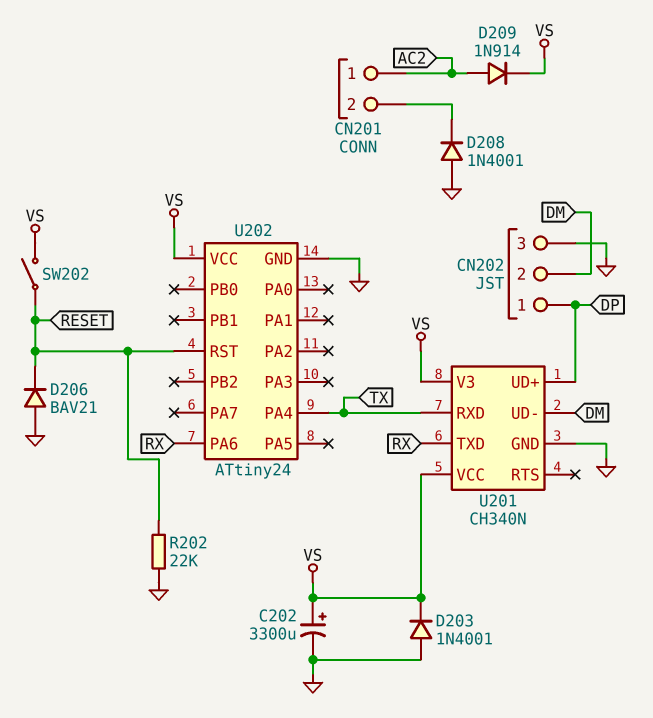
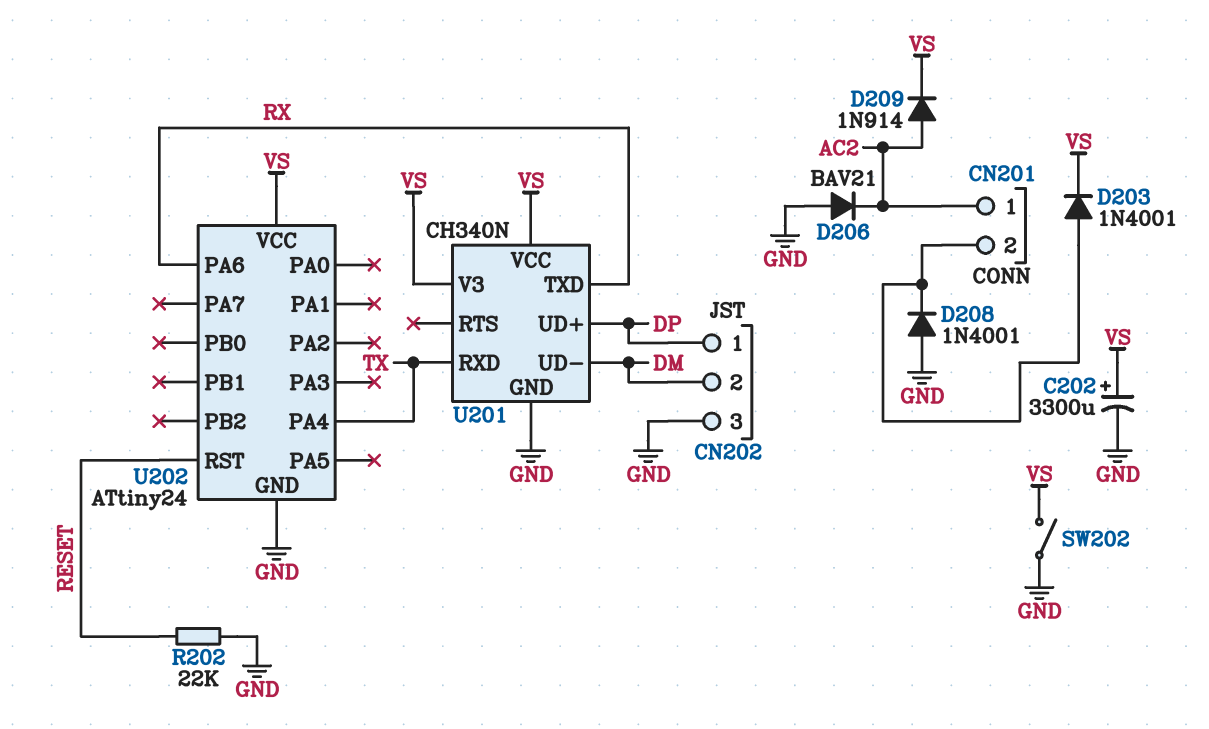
D203: diode 1N4001 (A GND, K VS) -> diode 1N4001 (A CN201/2, K VS)
D206: diode BAV21 (A GND, K RESET) -> diode BAV21 (A GND, K AC2)
SW202: switch (RESET, VS) -> switch (GND, VS)

